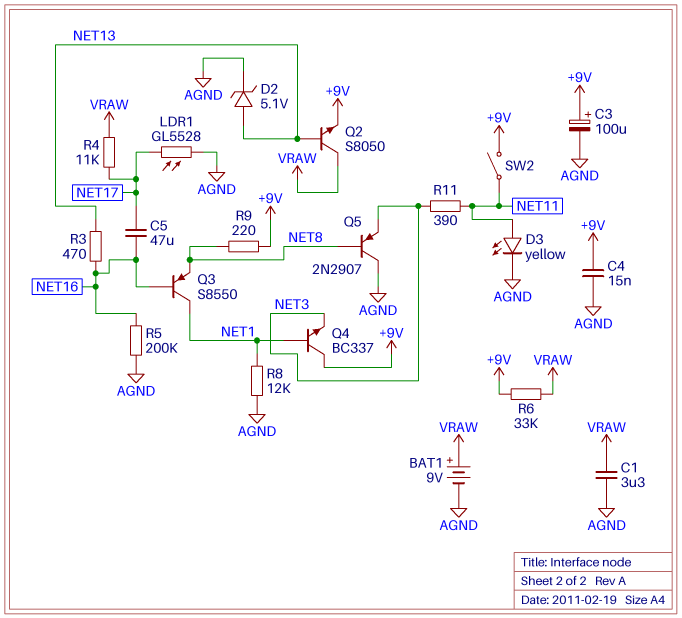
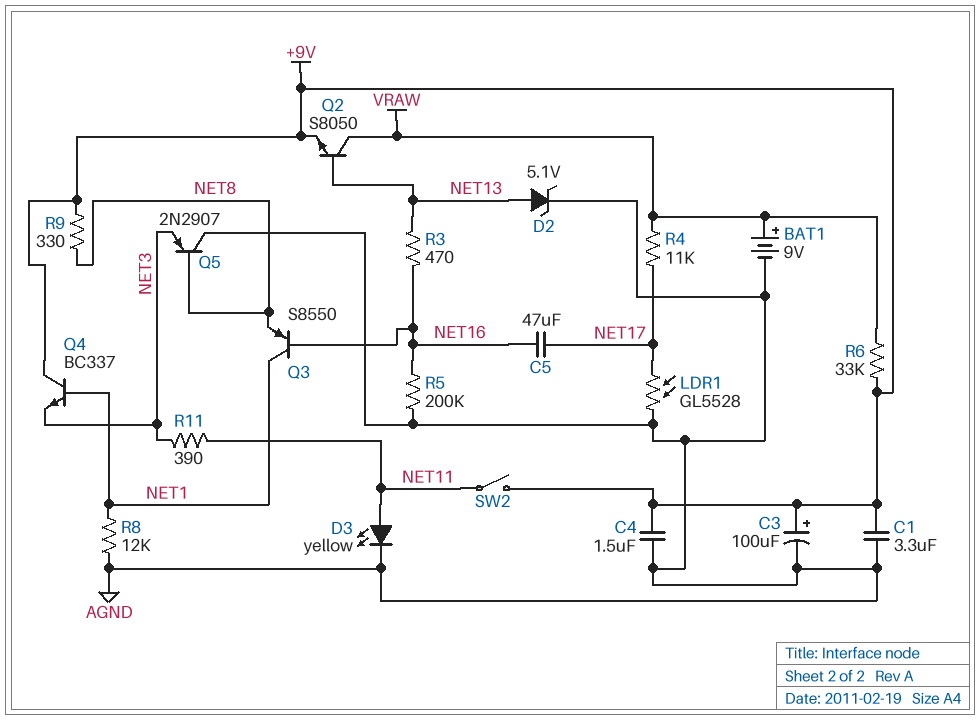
C1: 3.3uF (AGND, VRAW) -> 3.3uF (+9V, AGND)
C4: 15nF (+9V, AGND) -> 1.5uF (+9V, AGND)
R9: 220 (+9V, NET8) -> 330 (+9V, NET8)

